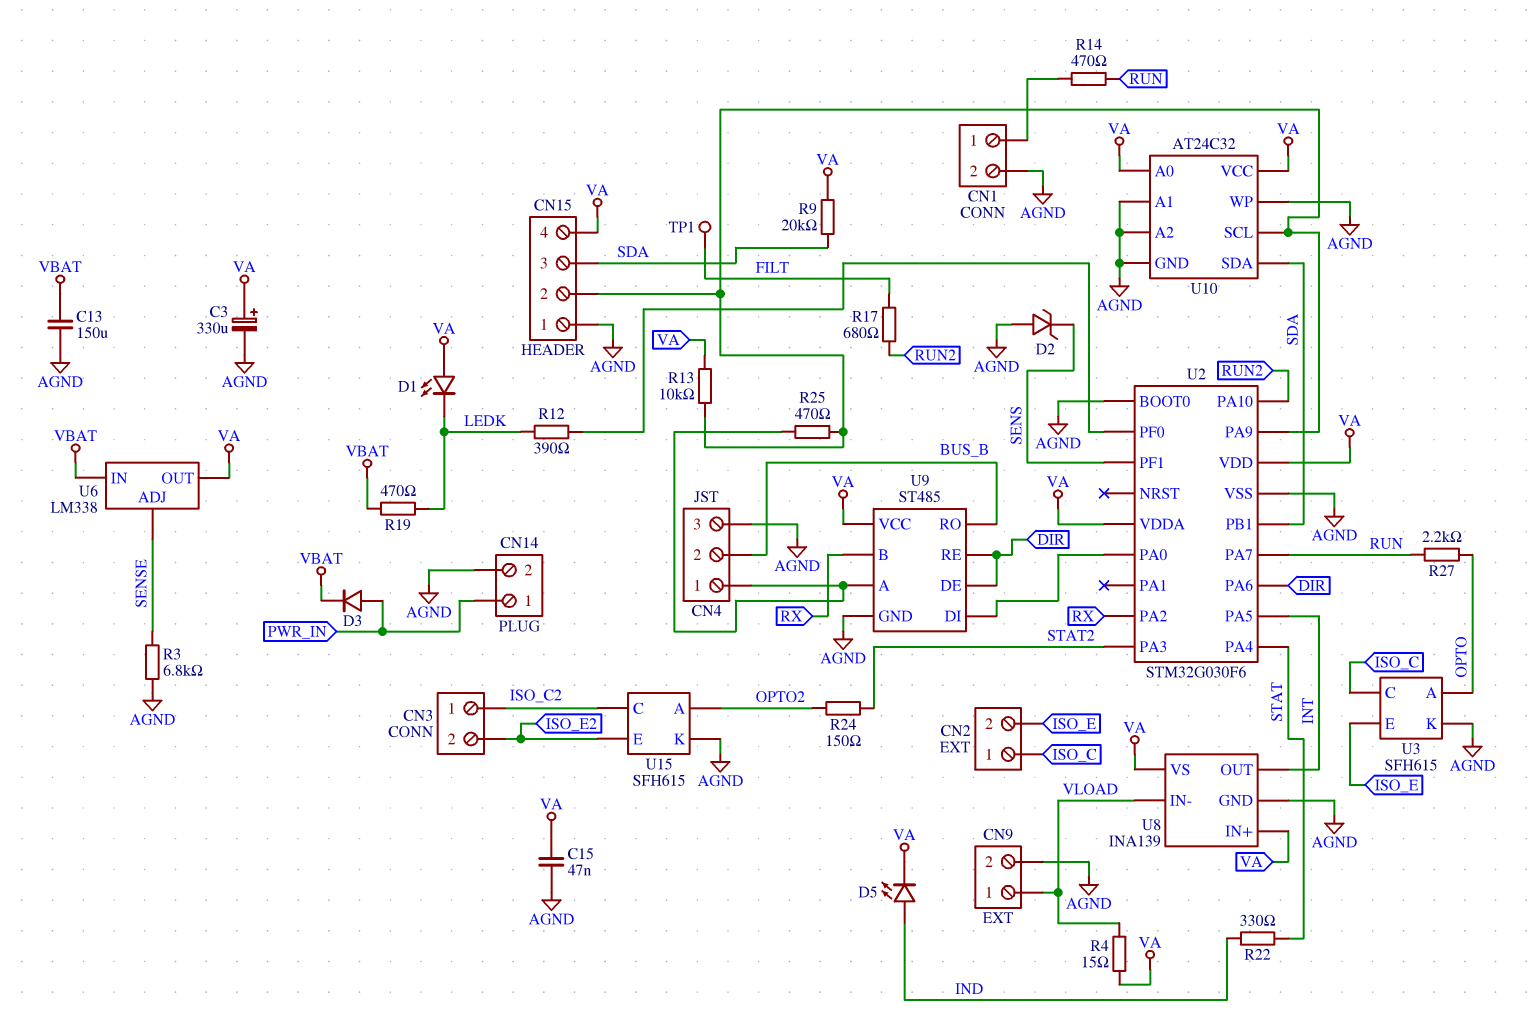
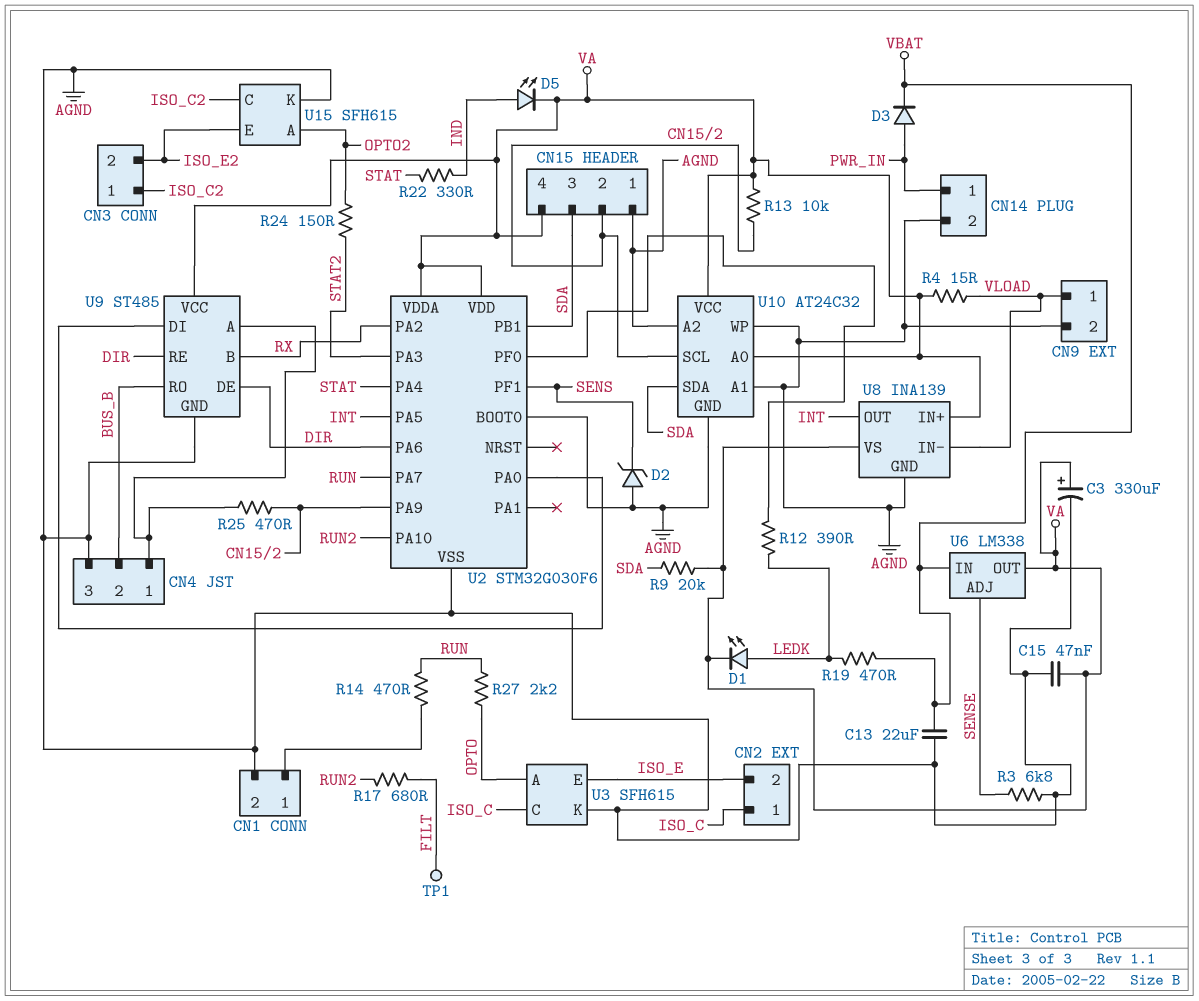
C13: 150uF (AGND, VBAT) -> 22uF (AGND, VBAT)
D1: LED (A VA, K LEDK) -> LED (A LEDK, K VA)

